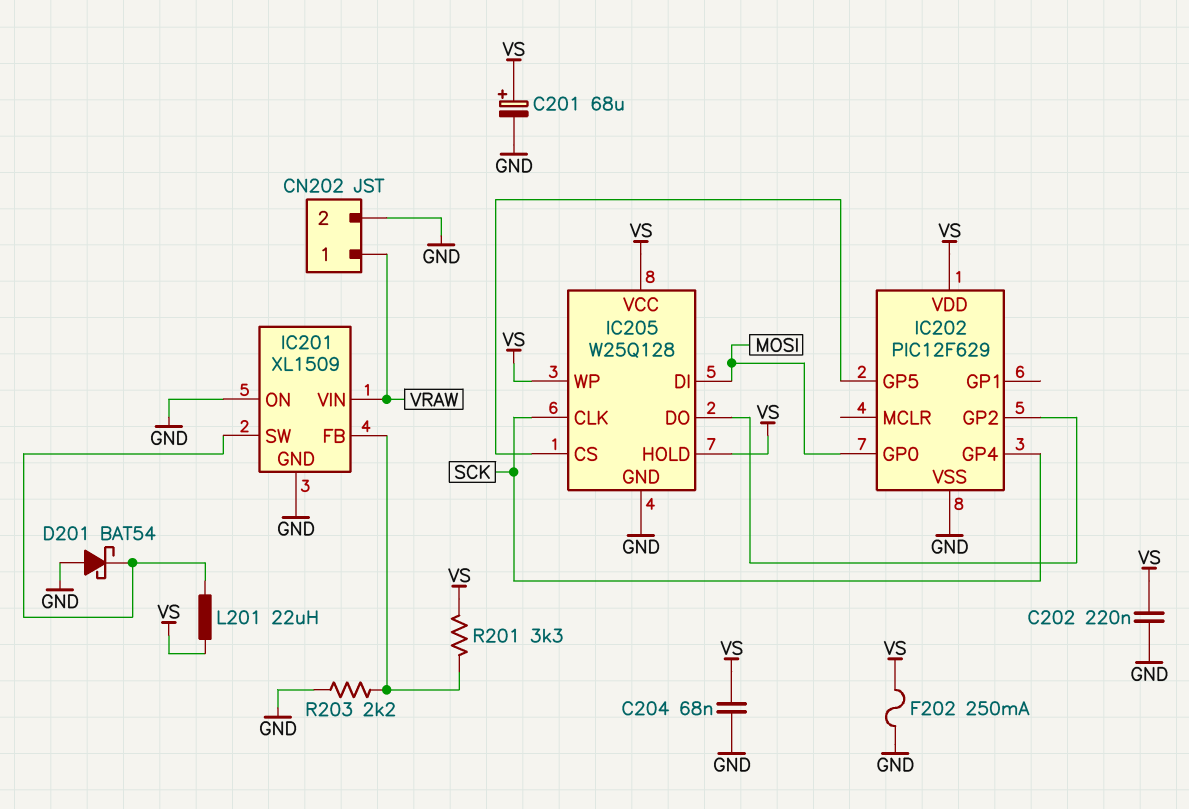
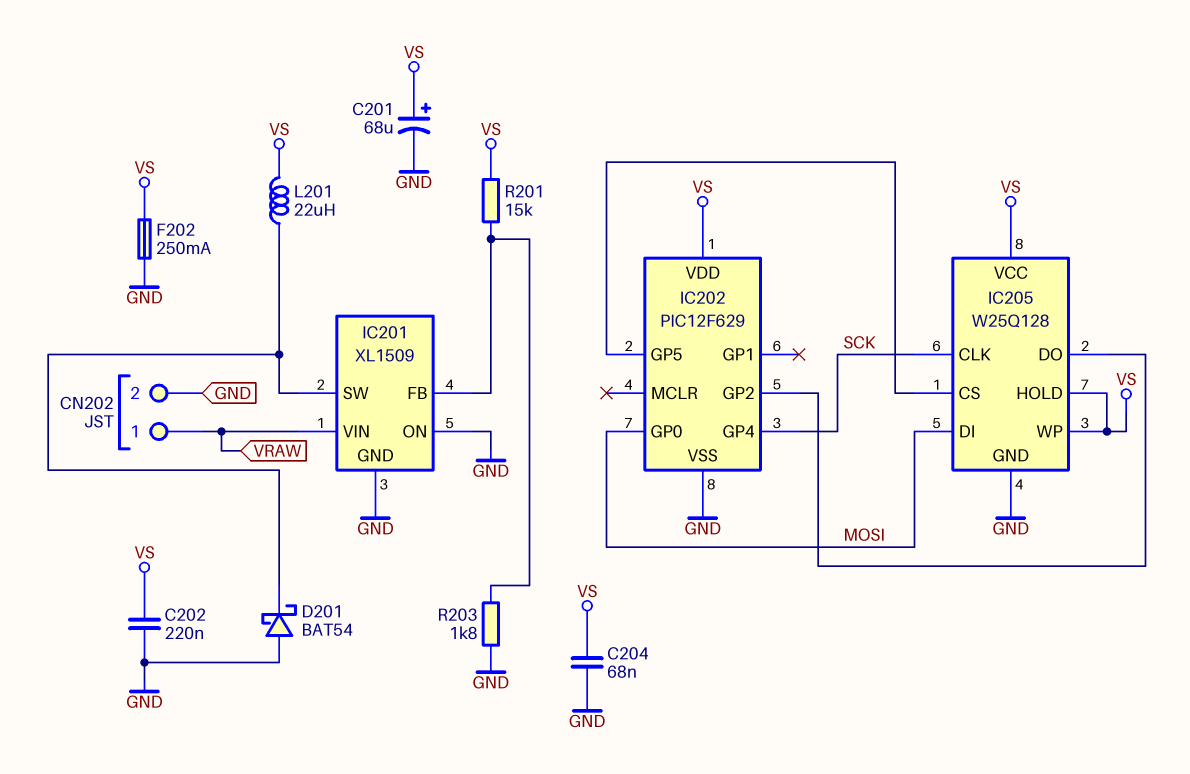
R201: 3.3k (IC201/FB, VS) -> 15k (IC201/FB, VS)
R203: 2.2k (GND, IC201/FB) -> 1.8k (GND, IC201/FB)

